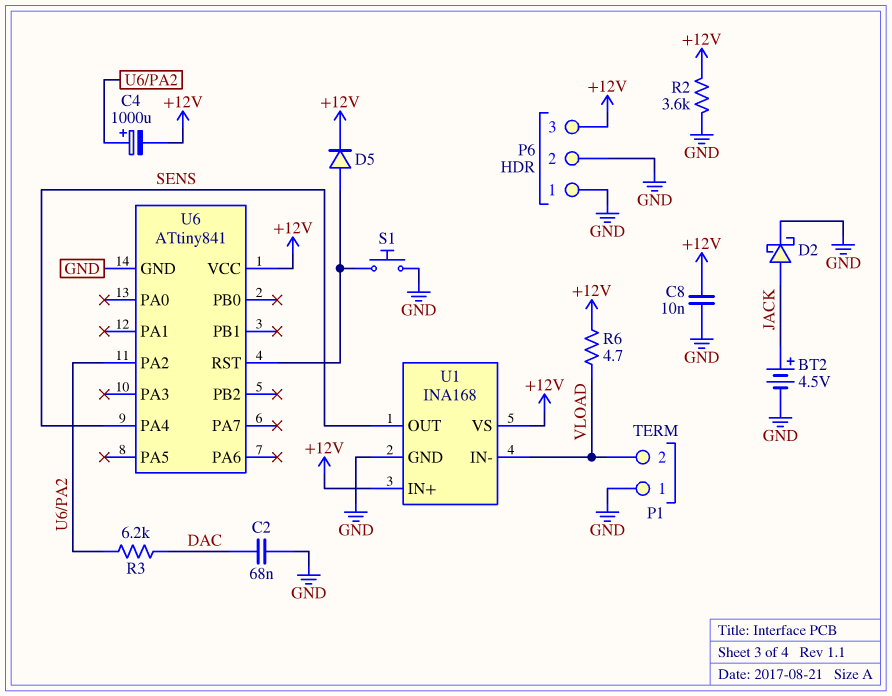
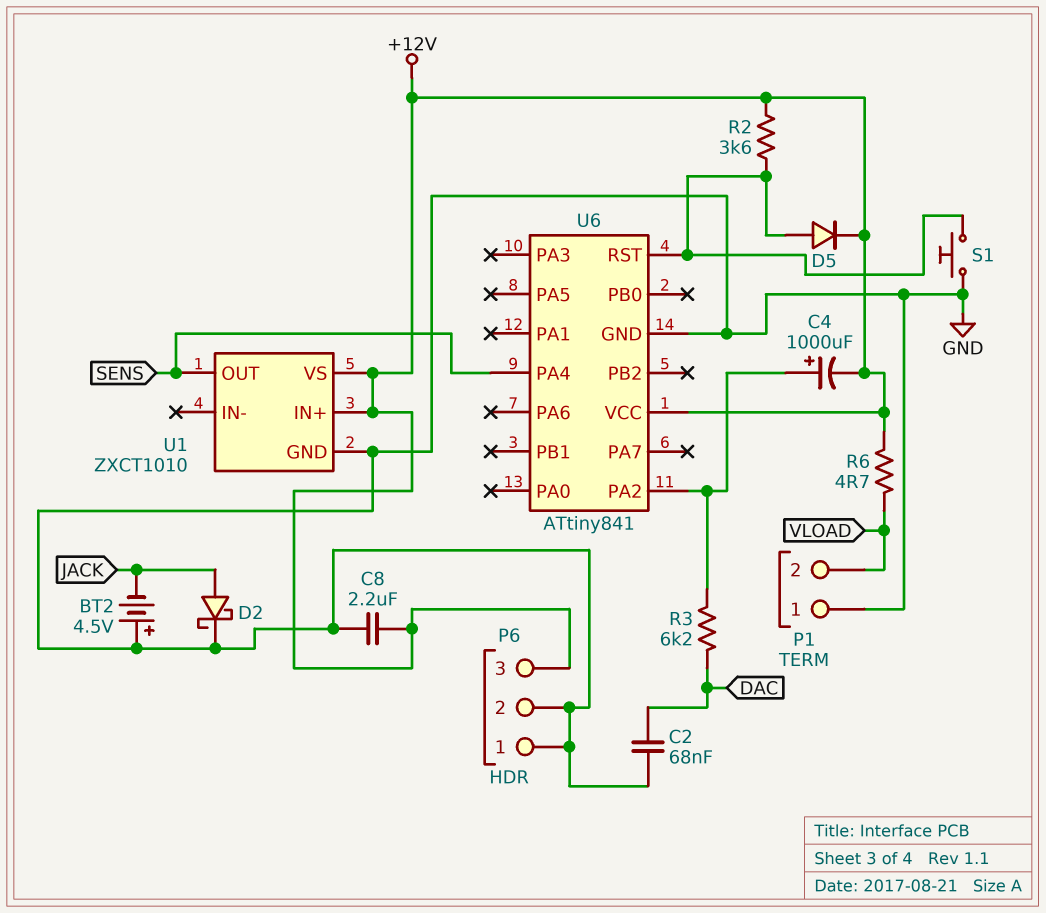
BT2: 4.5V (plus JACK, minus GND) -> 4.5V (plus GND, minus JACK)
C8: 10nF (+12V, GND) -> 2.2uF (+12V, GND)
R2: 3.6k (+12V, GND) -> 3.6k (+12V, U6/RST)
U1: INA168 -> ZXCT1010
U1 pin IN-: VLOAD -> none

